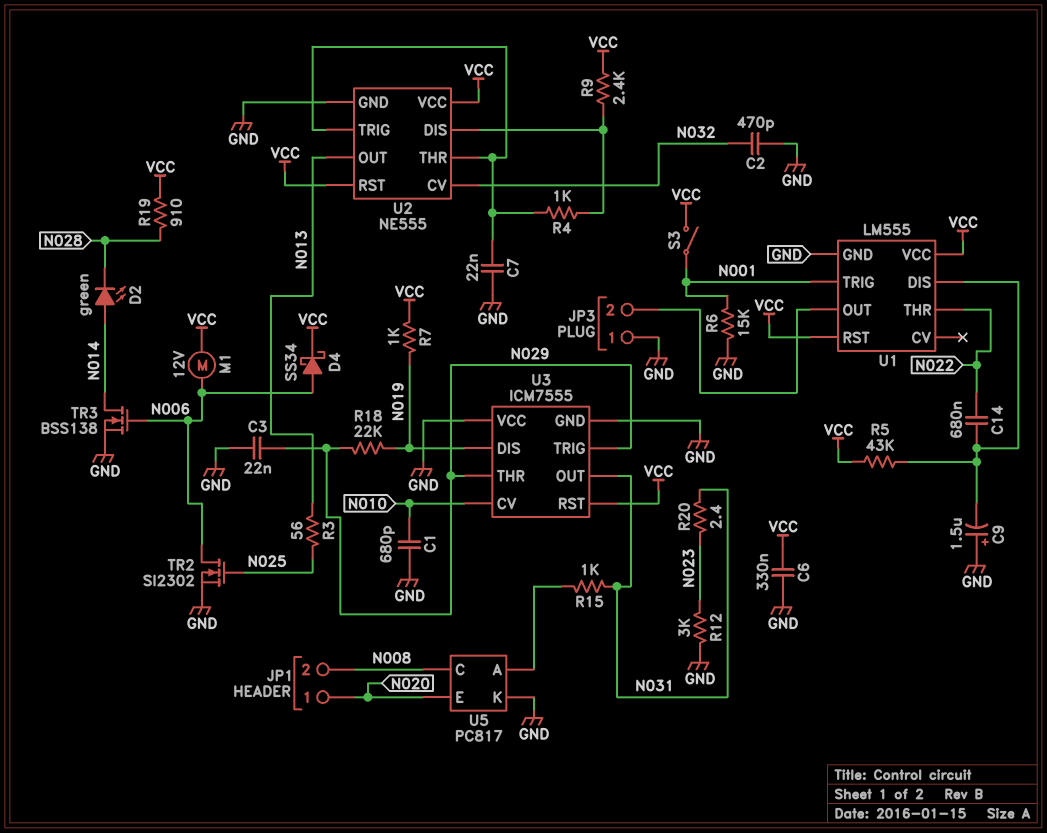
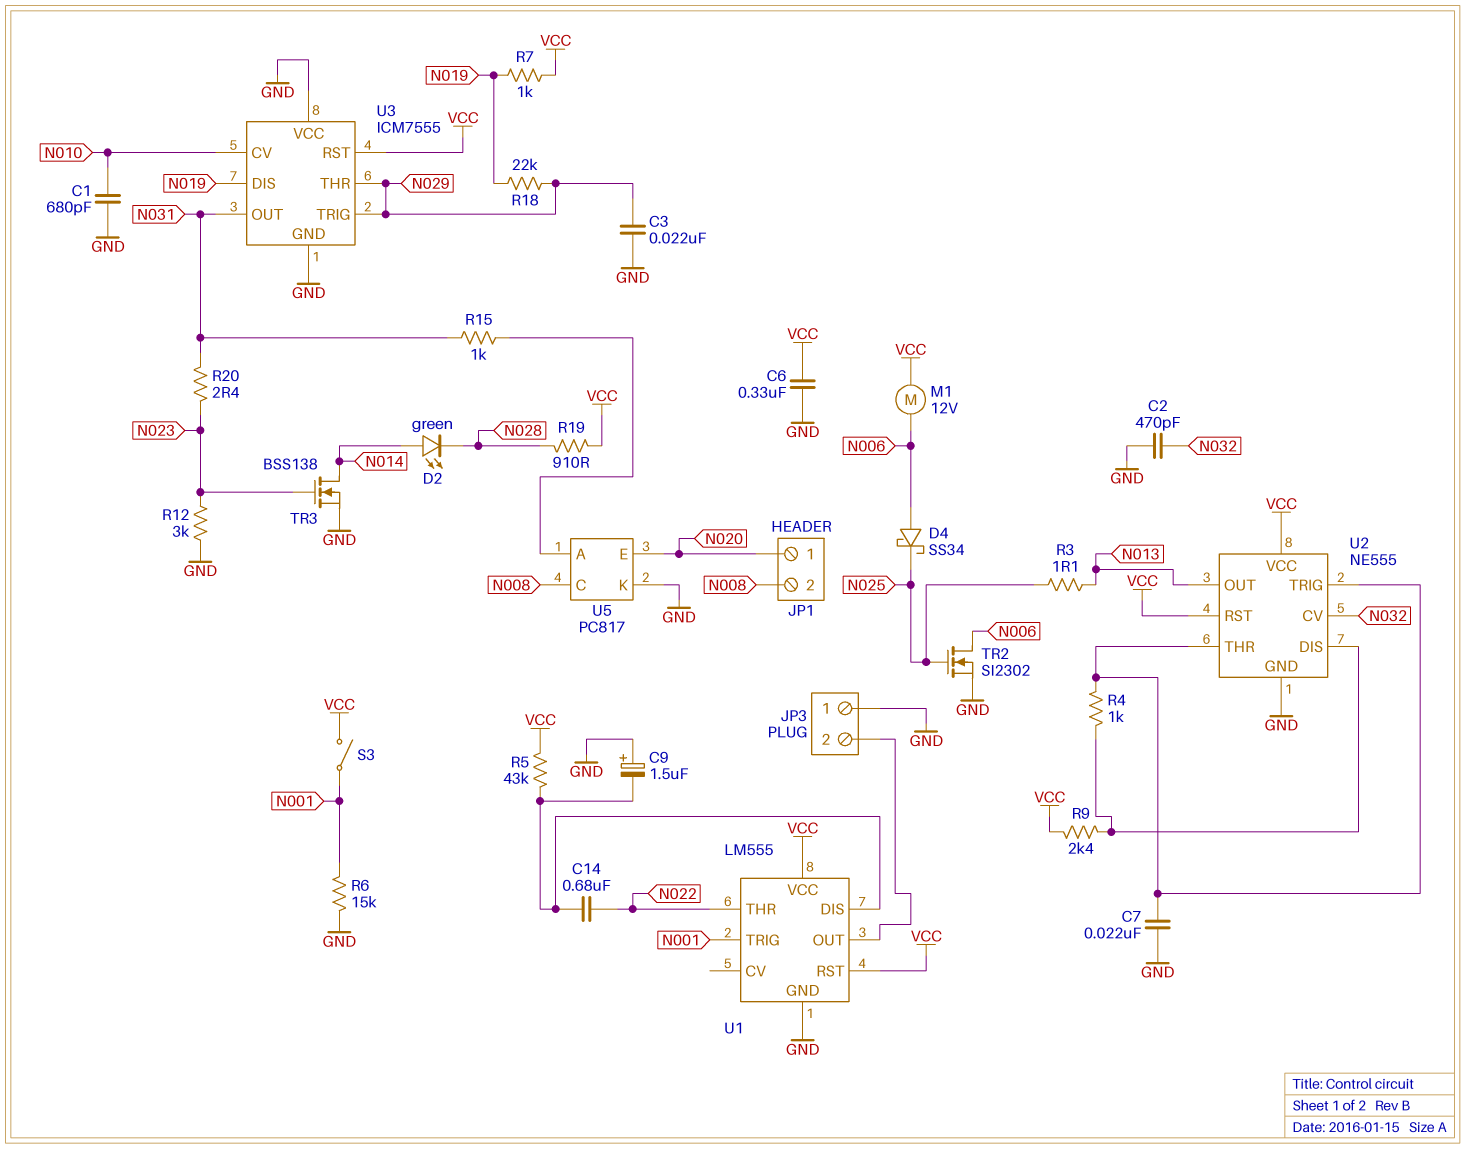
D4: schottky SS34 (A N006, K VCC) -> schottky SS34 (A N006, K N025)
R3: 56 (N013, N025) -> 1.1 (N013, N025)
TR3: NMOS BSS138 (G N006, D N014, S GND) -> NMOS BSS138 (G N023, D N014, S GND)

